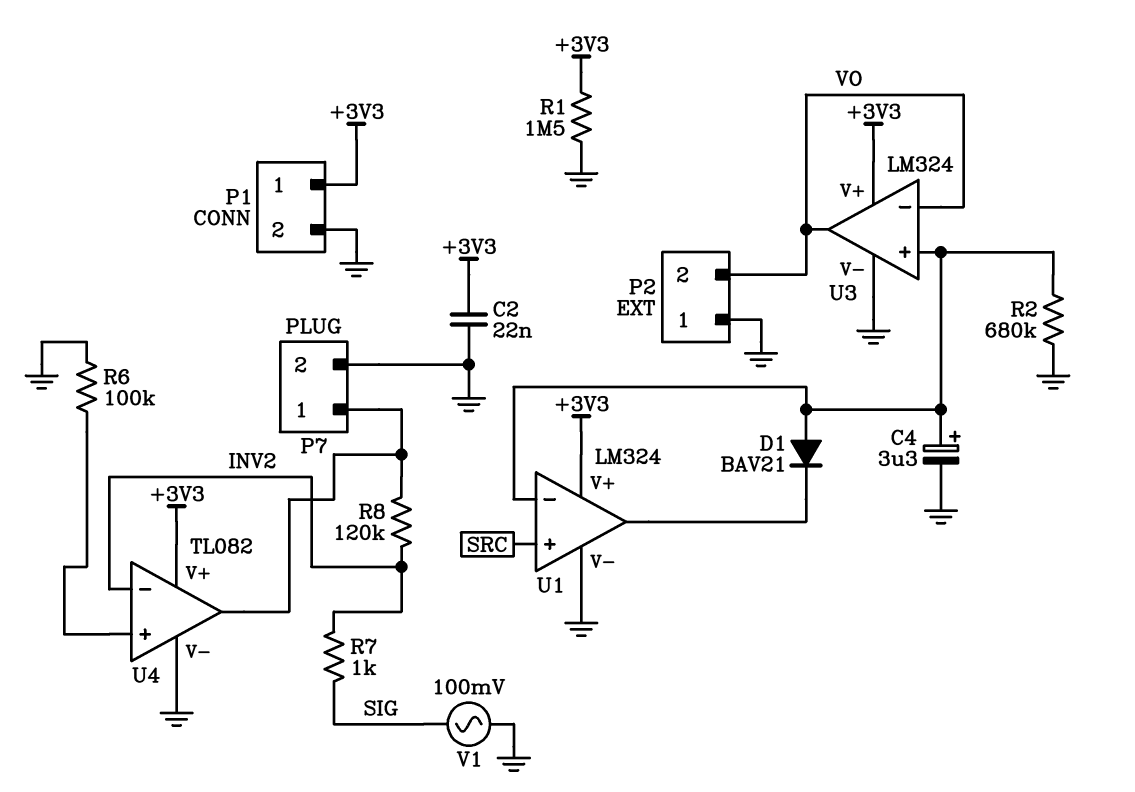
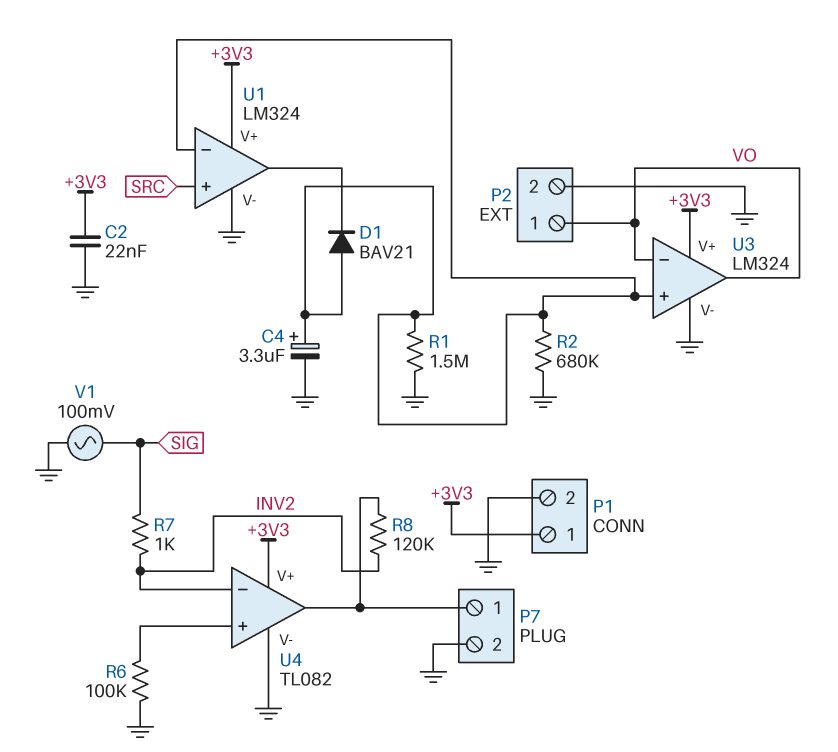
P2 pin 1: GND -> VO
P2 pin 2: VO -> GND
R1: 1.5M (+3V3, GND) -> 1.5M (GND, U1/in-)

